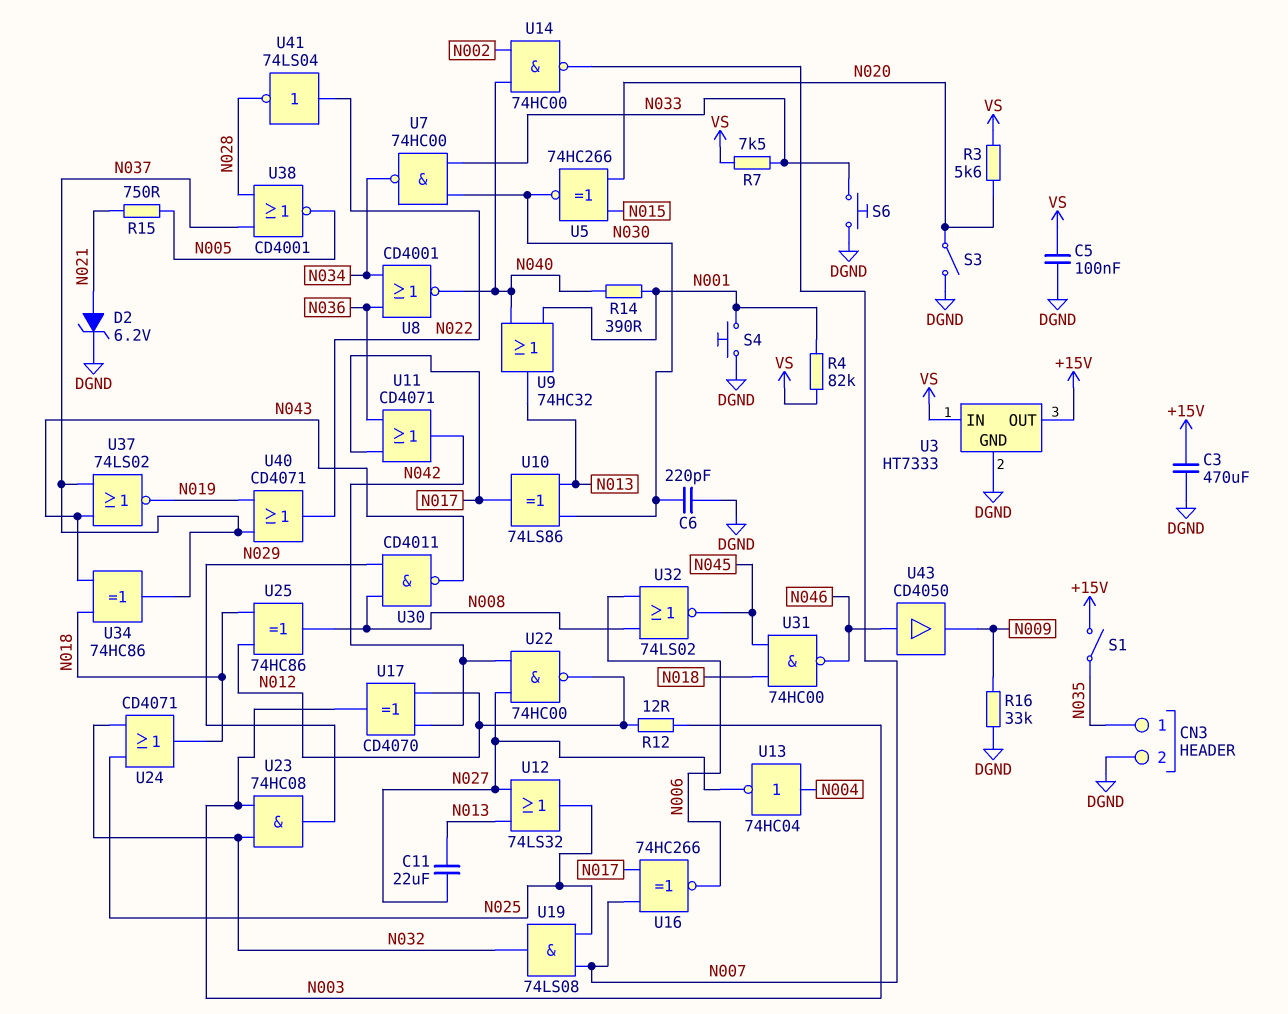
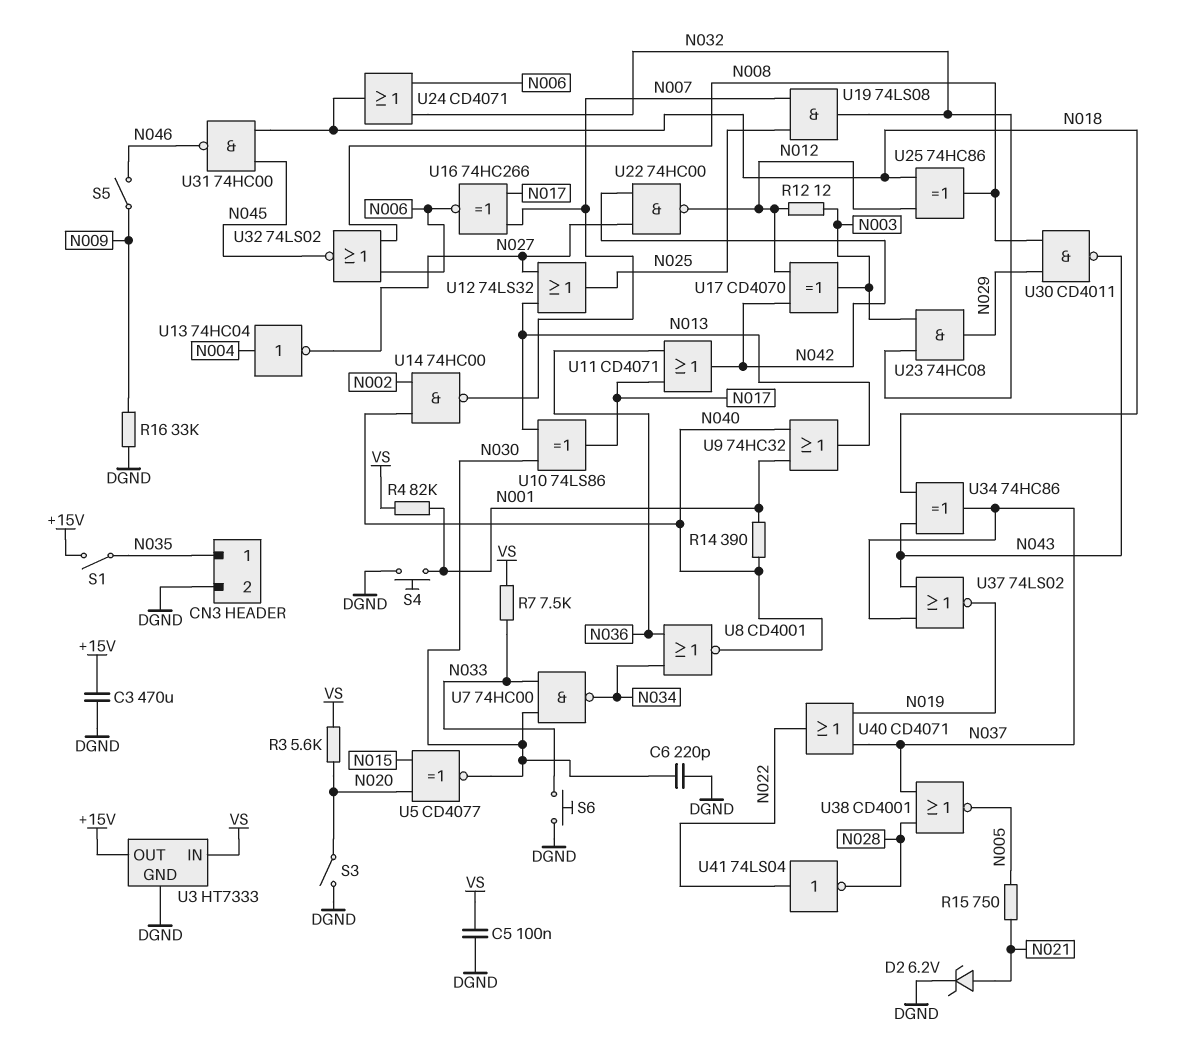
C11: 22uF (N013, N027) -> none
S5: none -> switch (N009, N046)
U5: XNOR 74HC266 (in N015, in N020, out N030) -> XNOR CD4077 (in N015, in N020, out N030)
U24: OR CD4071 (in N025, in N032, out N018) -> OR CD4071 (in N006, in N032, out N018)
U43: buffer CD4050 (in N046, out N009) -> none

